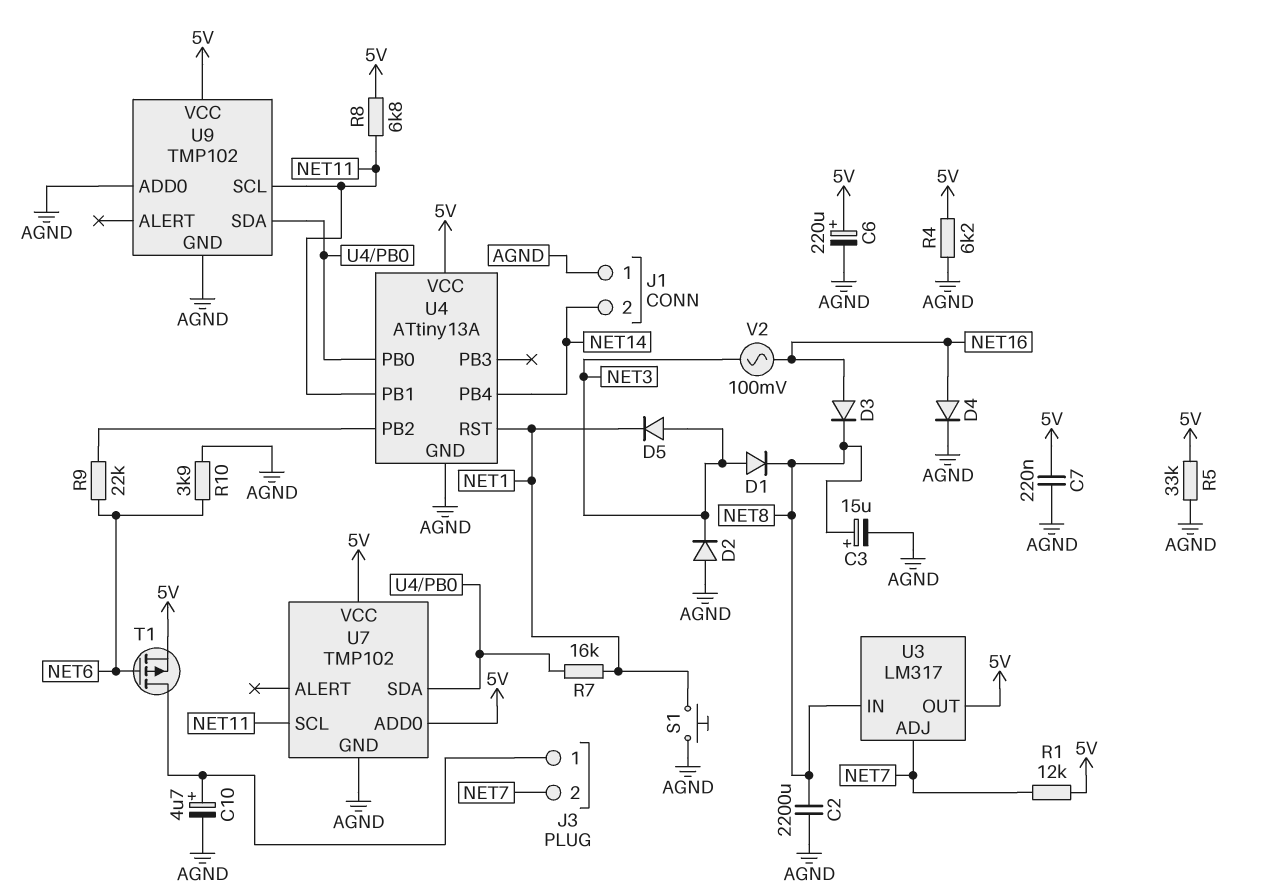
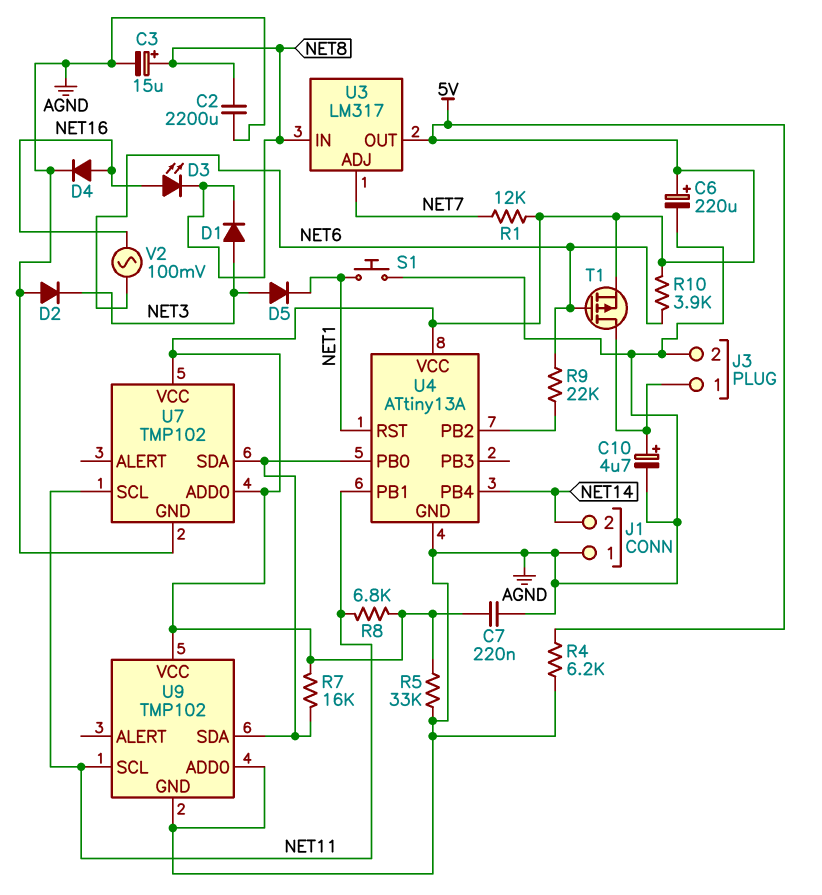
D3: diode (A NET16, K NET8) -> LED (A NET16, K NET8)
J3 pin 2: NET7 -> AGND
R7: 16k (NET1, U4/PB0) -> 16k (5V, U4/PB0)
R10: 3.9k (AGND, NET6) -> 3.9k (5V, NET6)
V2: AC 100mV (NET3, NET16) -> AC 100mV (NET6, NET16)

